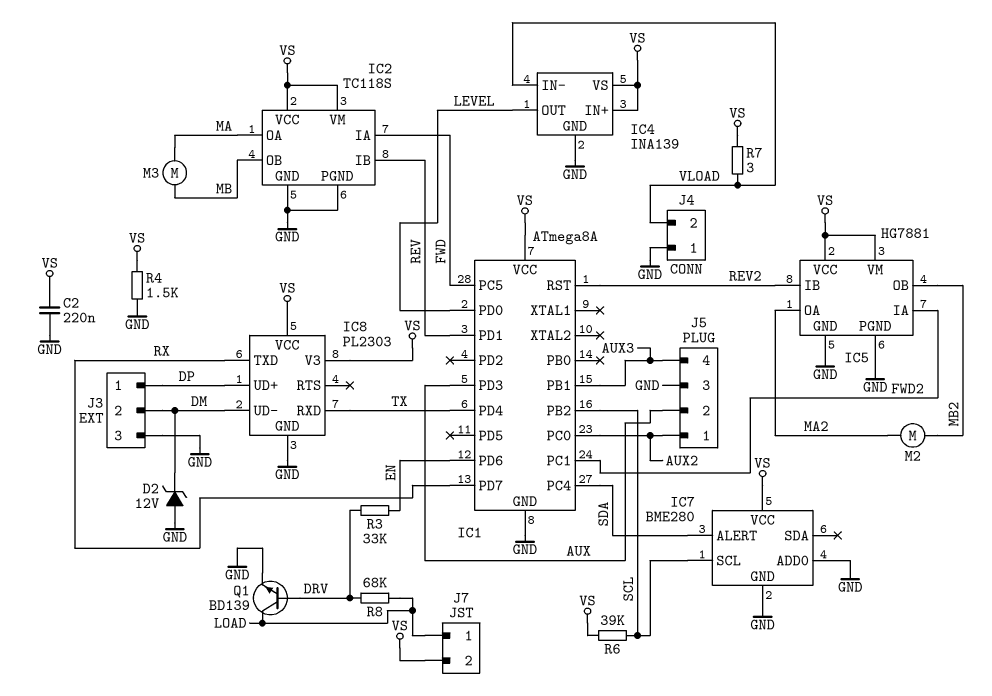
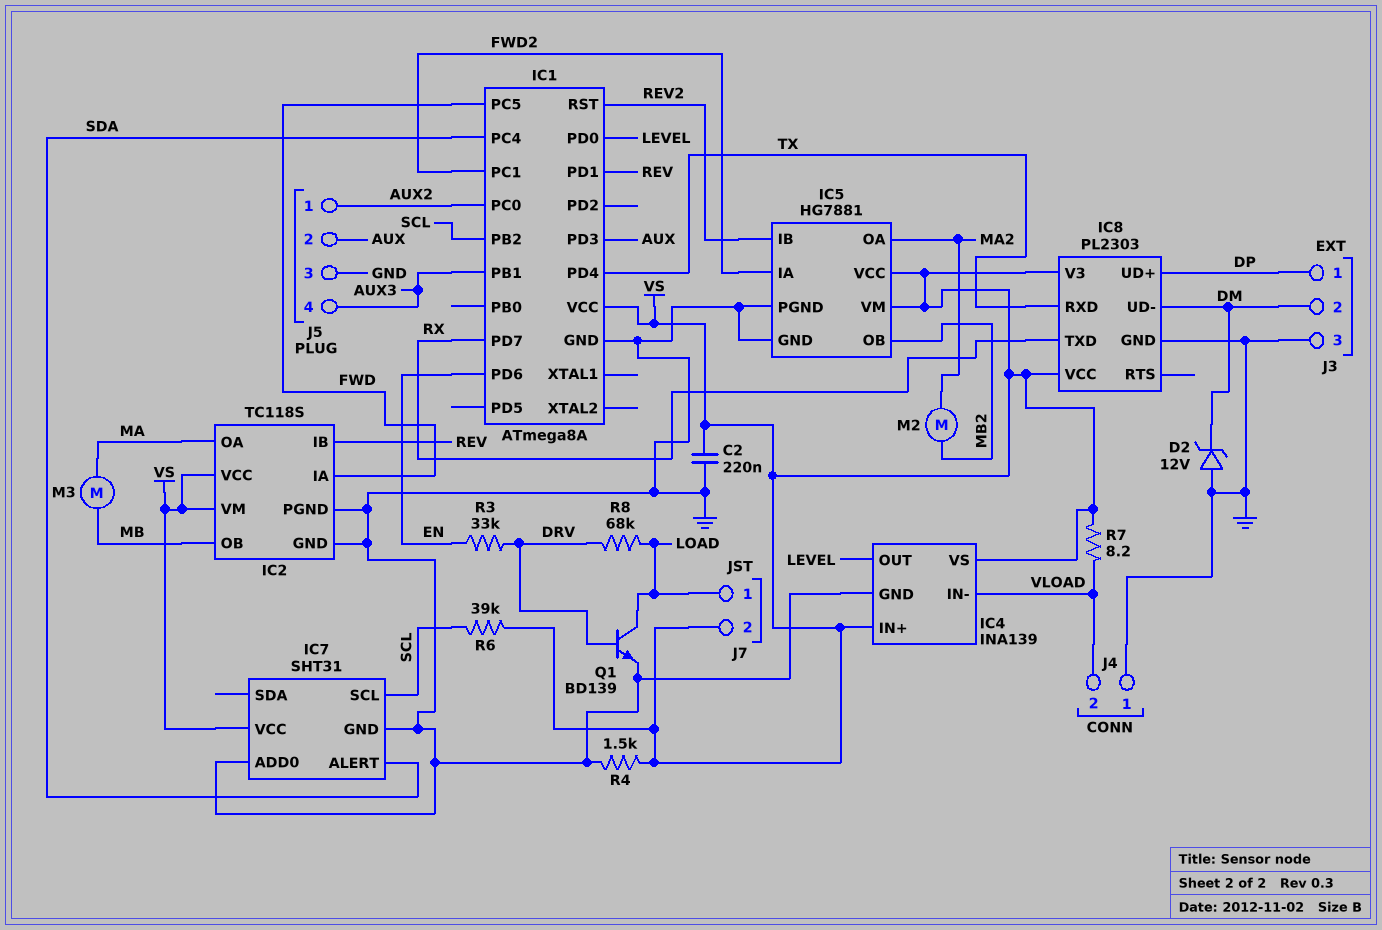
IC7: BME280 -> SHT31
R7: 3 (VLOAD, VS) -> 8.2 (VLOAD, VS)

